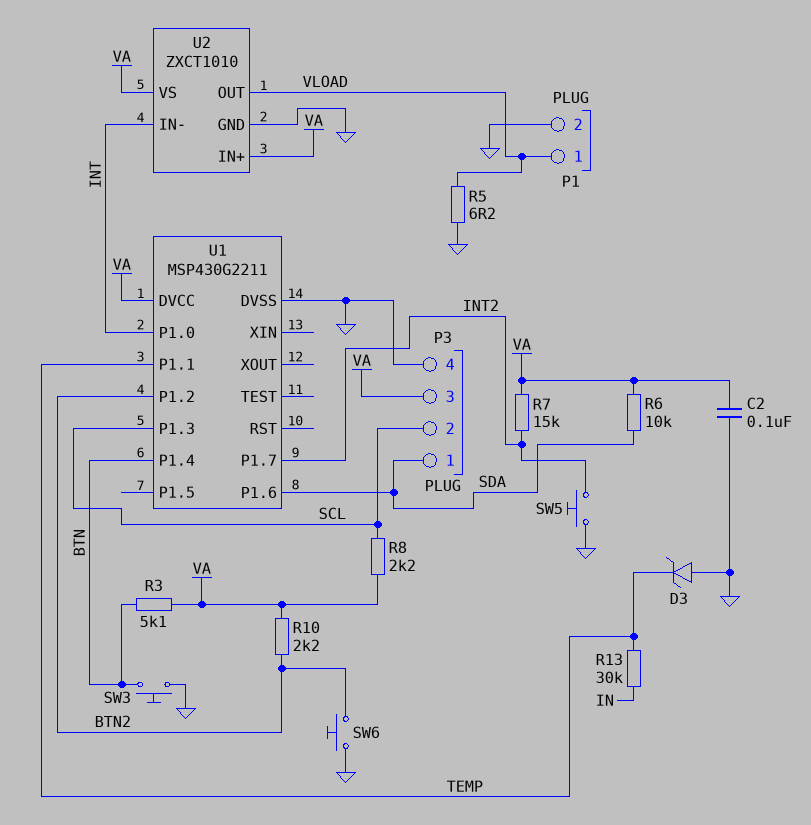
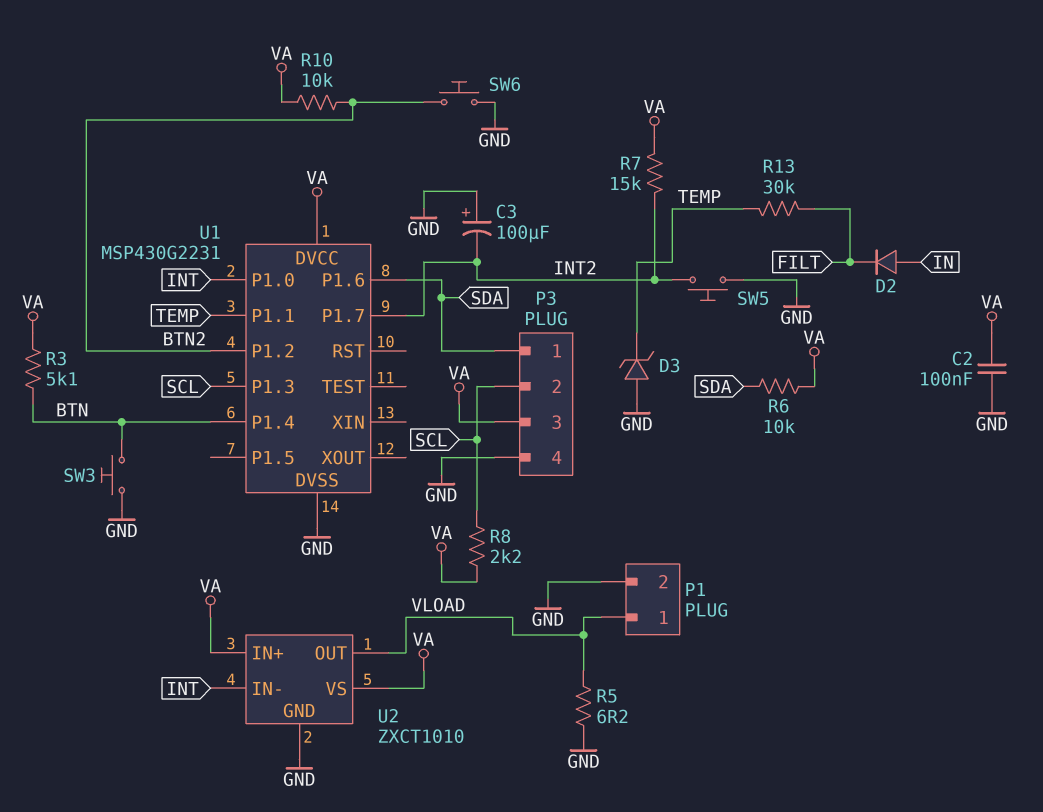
C3: none -> 100uF (plus GND, minus INT2)
D2: none -> diode (A IN, K FILT)
R10: 2.2k (BTN2, VA) -> 10k (BTN2, VA)
R13: 30k (IN, TEMP) -> 30k (FILT, TEMP)
U1: MSP430G2211 -> MSP430G2231

